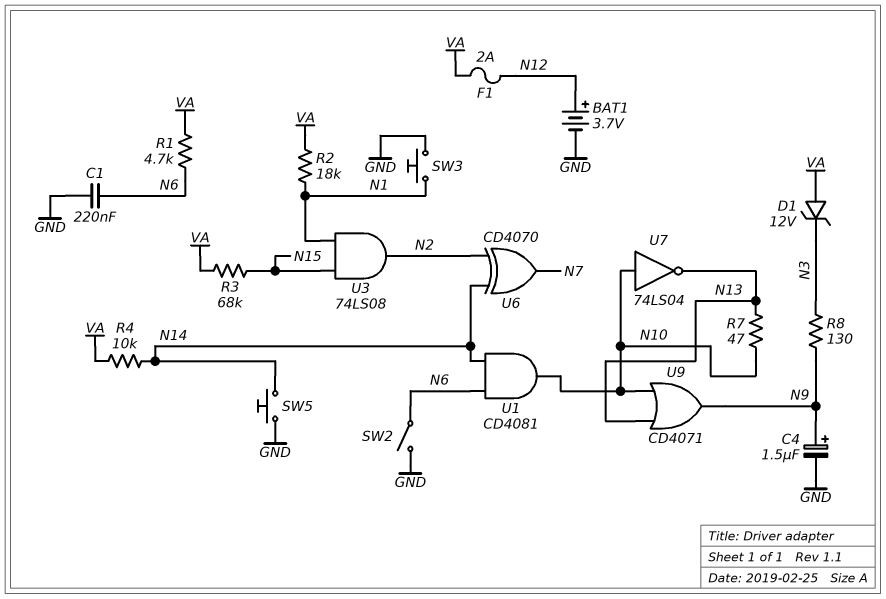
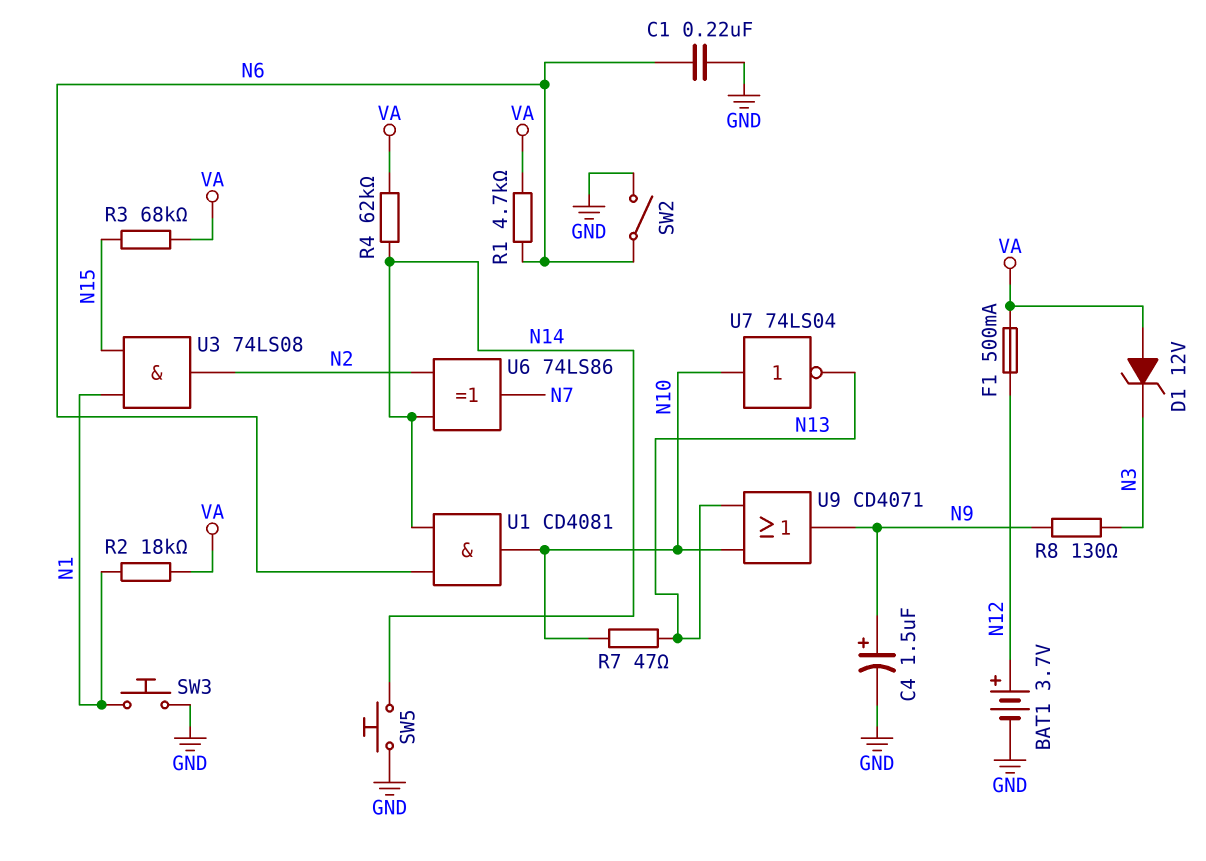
F1: 2A (N12, VA) -> 500mA (N12, VA)
R4: 10k (N14, VA) -> 62k (N14, VA)
U6: XOR CD4070 (in N2, in N14, out N7) -> XOR 74LS86 (in N2, in N14, out N7)

